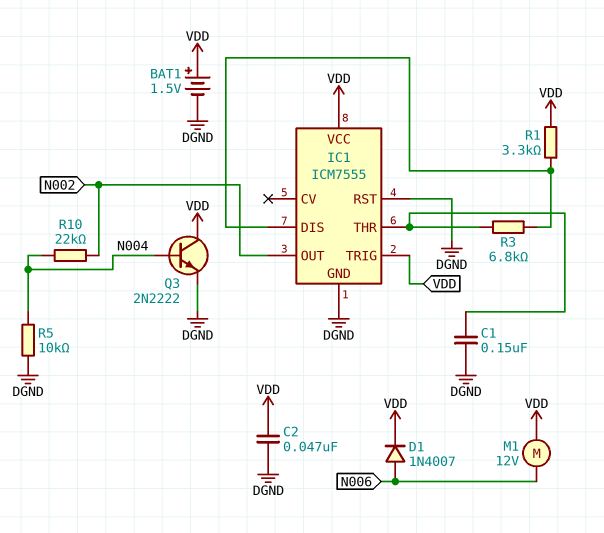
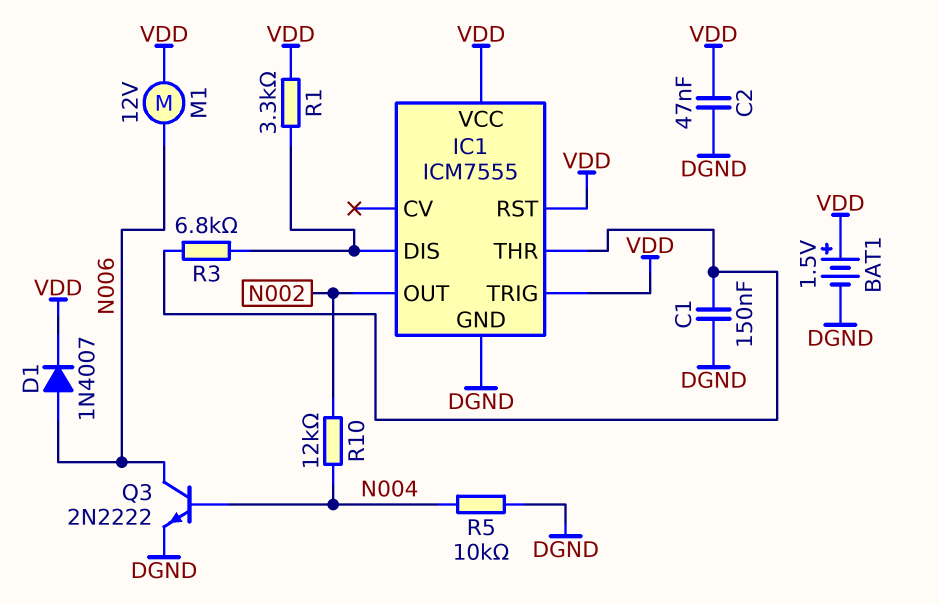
IC1 pin RST: DGND -> VDD
Q3: NPN 2N2222 (B N004, C VDD, E DGND) -> NPN 2N2222 (B N004, C N006, E DGND)
R10: 22k (N002, N004) -> 12k (N002, N004)

